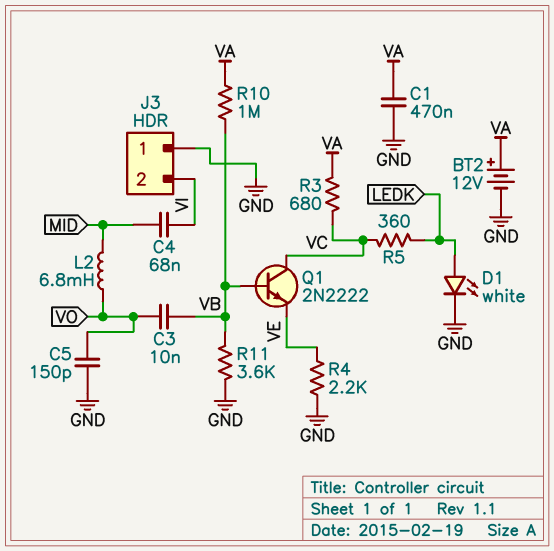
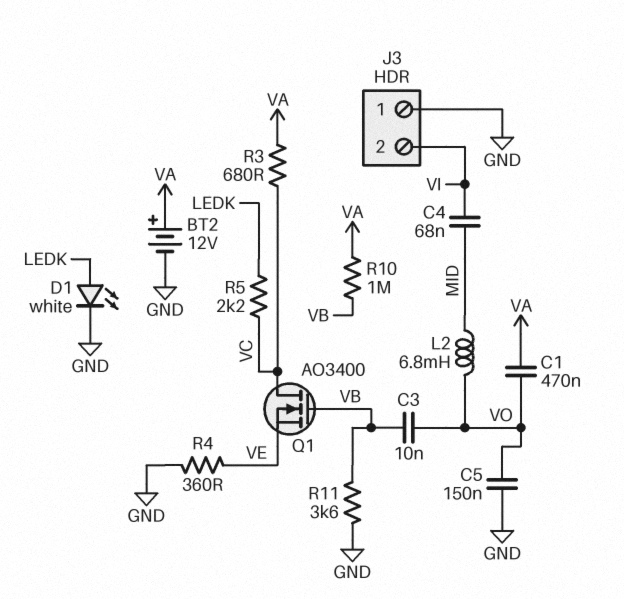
C1: 470nF (GND, VA) -> 470nF (VA, VO)
C5: 150pF (GND, VO) -> 150nF (GND, VO)
Q1: NPN 2N2222 (B VB, C VC, E VE) -> NMOS AO3400 (G VB, D VC, S VE)
R4: 2.2k (GND, VE) -> 360 (GND, VE)
R5: 360 (LEDK, VC) -> 2.2k (LEDK, VC)

